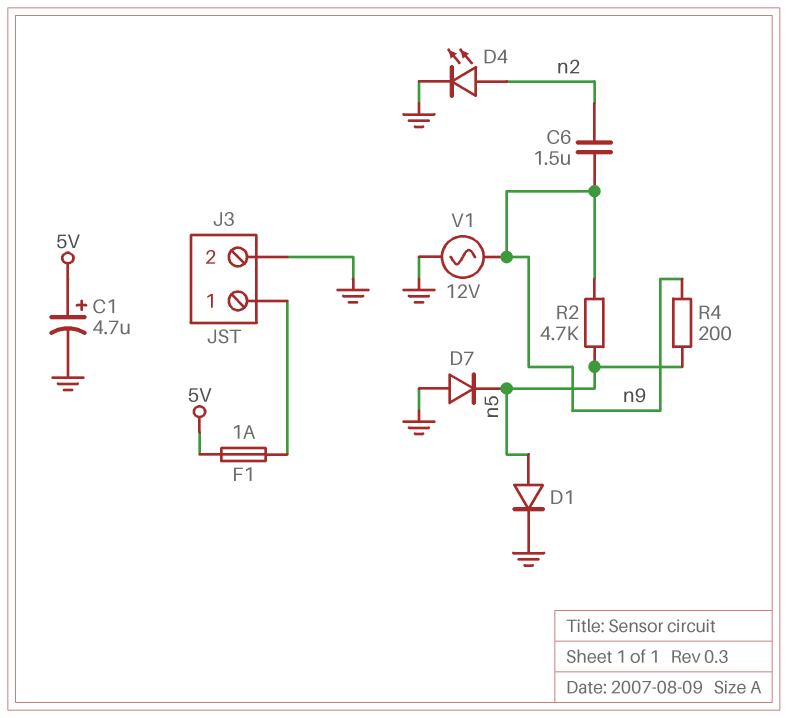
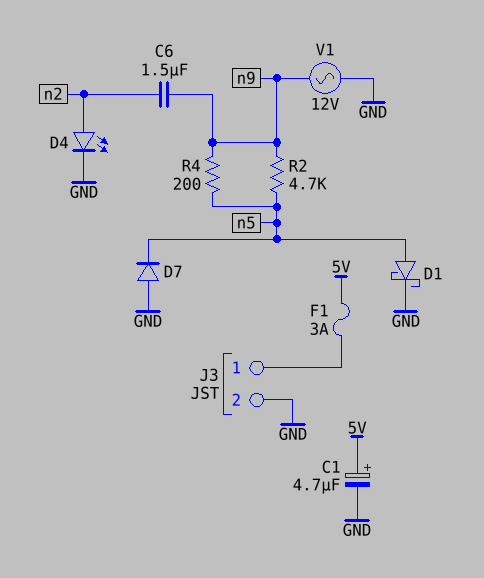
D1: diode (A n5, K GND) -> schottky (A n5, K GND)
F1: 1A (5V, J3/1) -> 3A (5V, J3/1)

